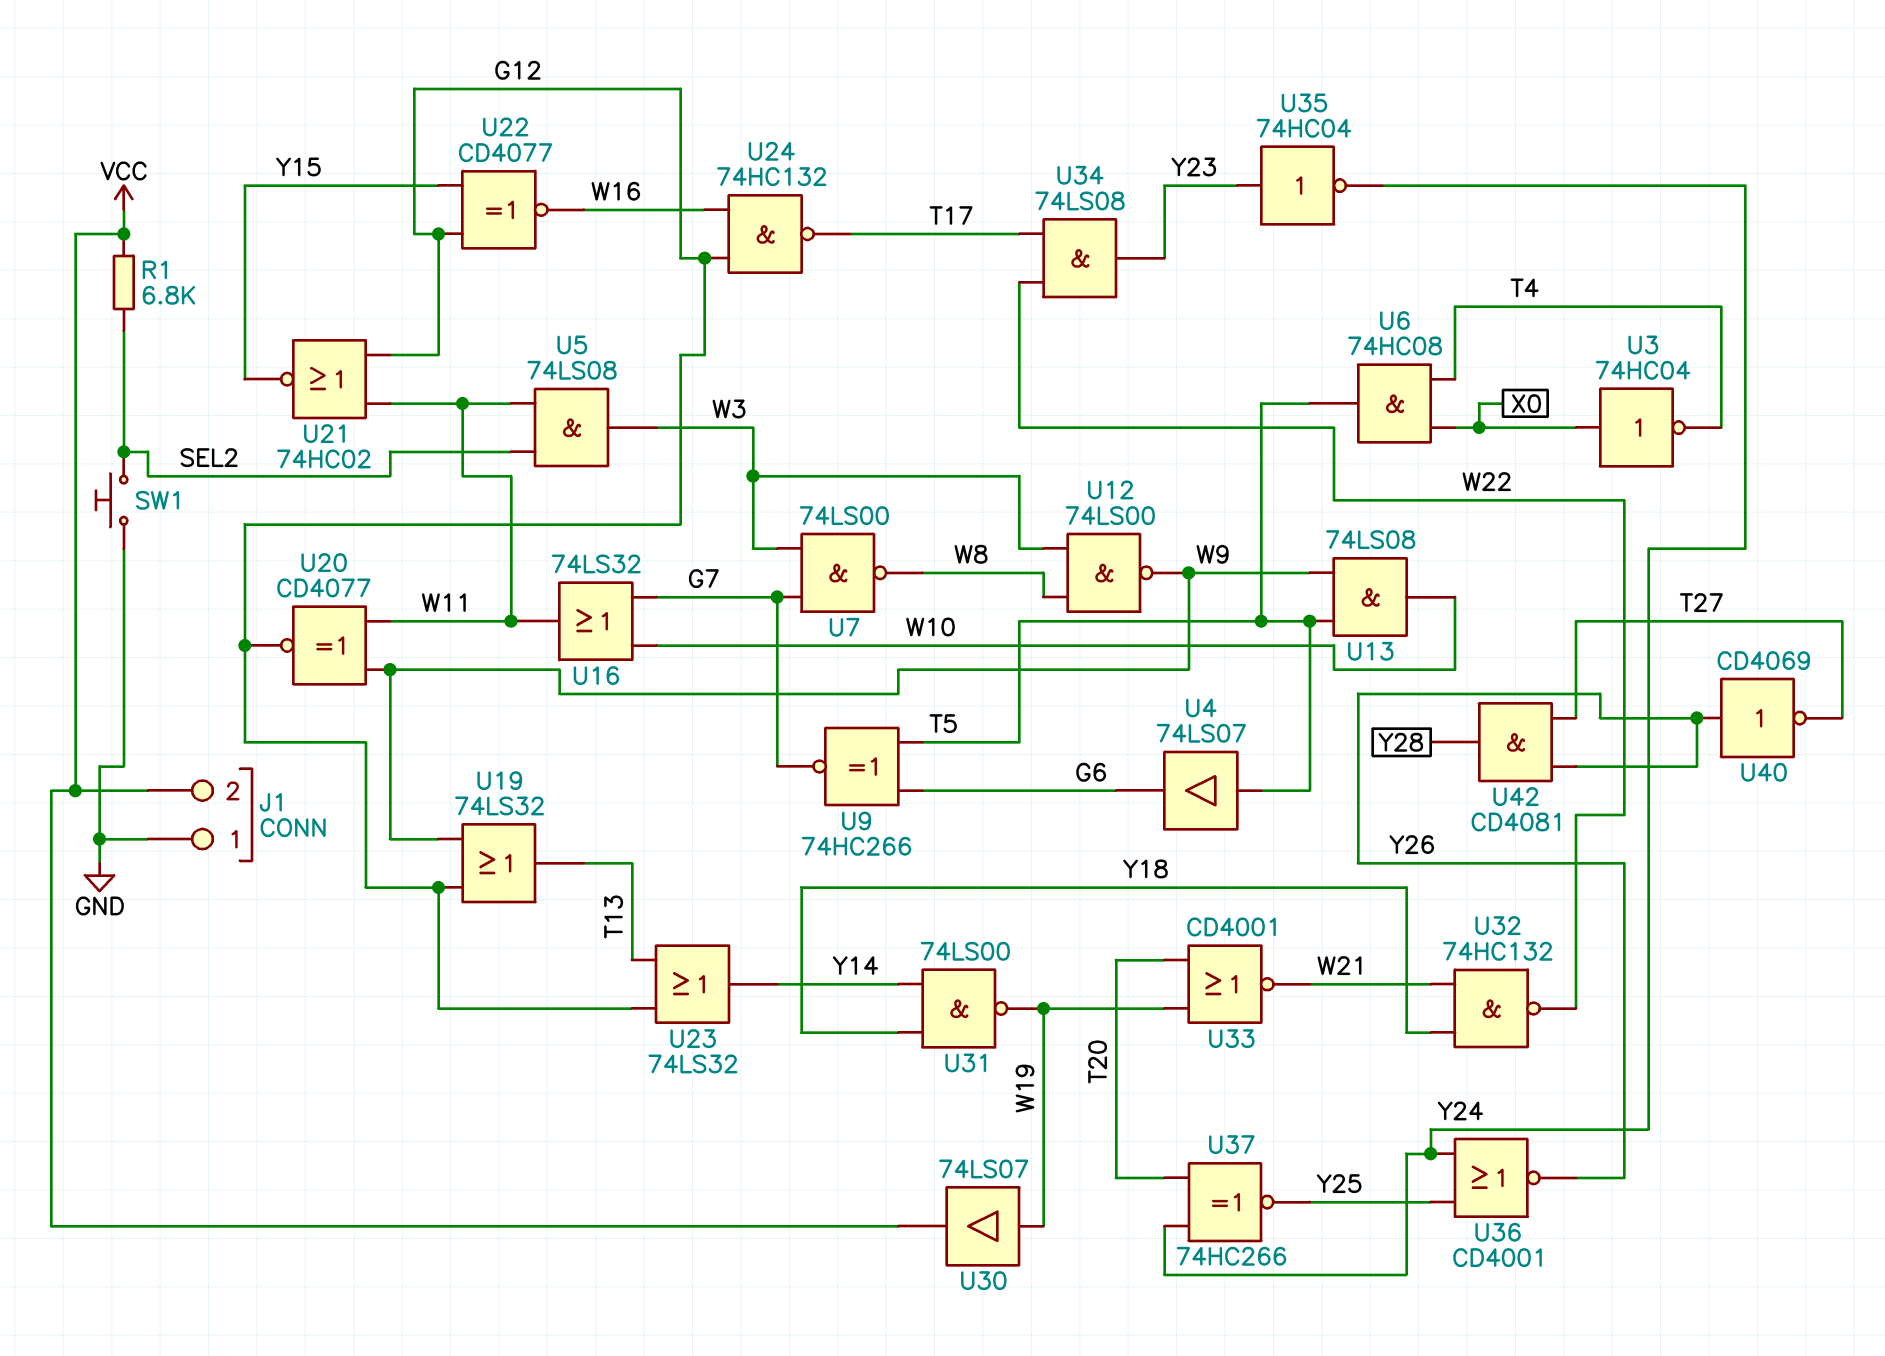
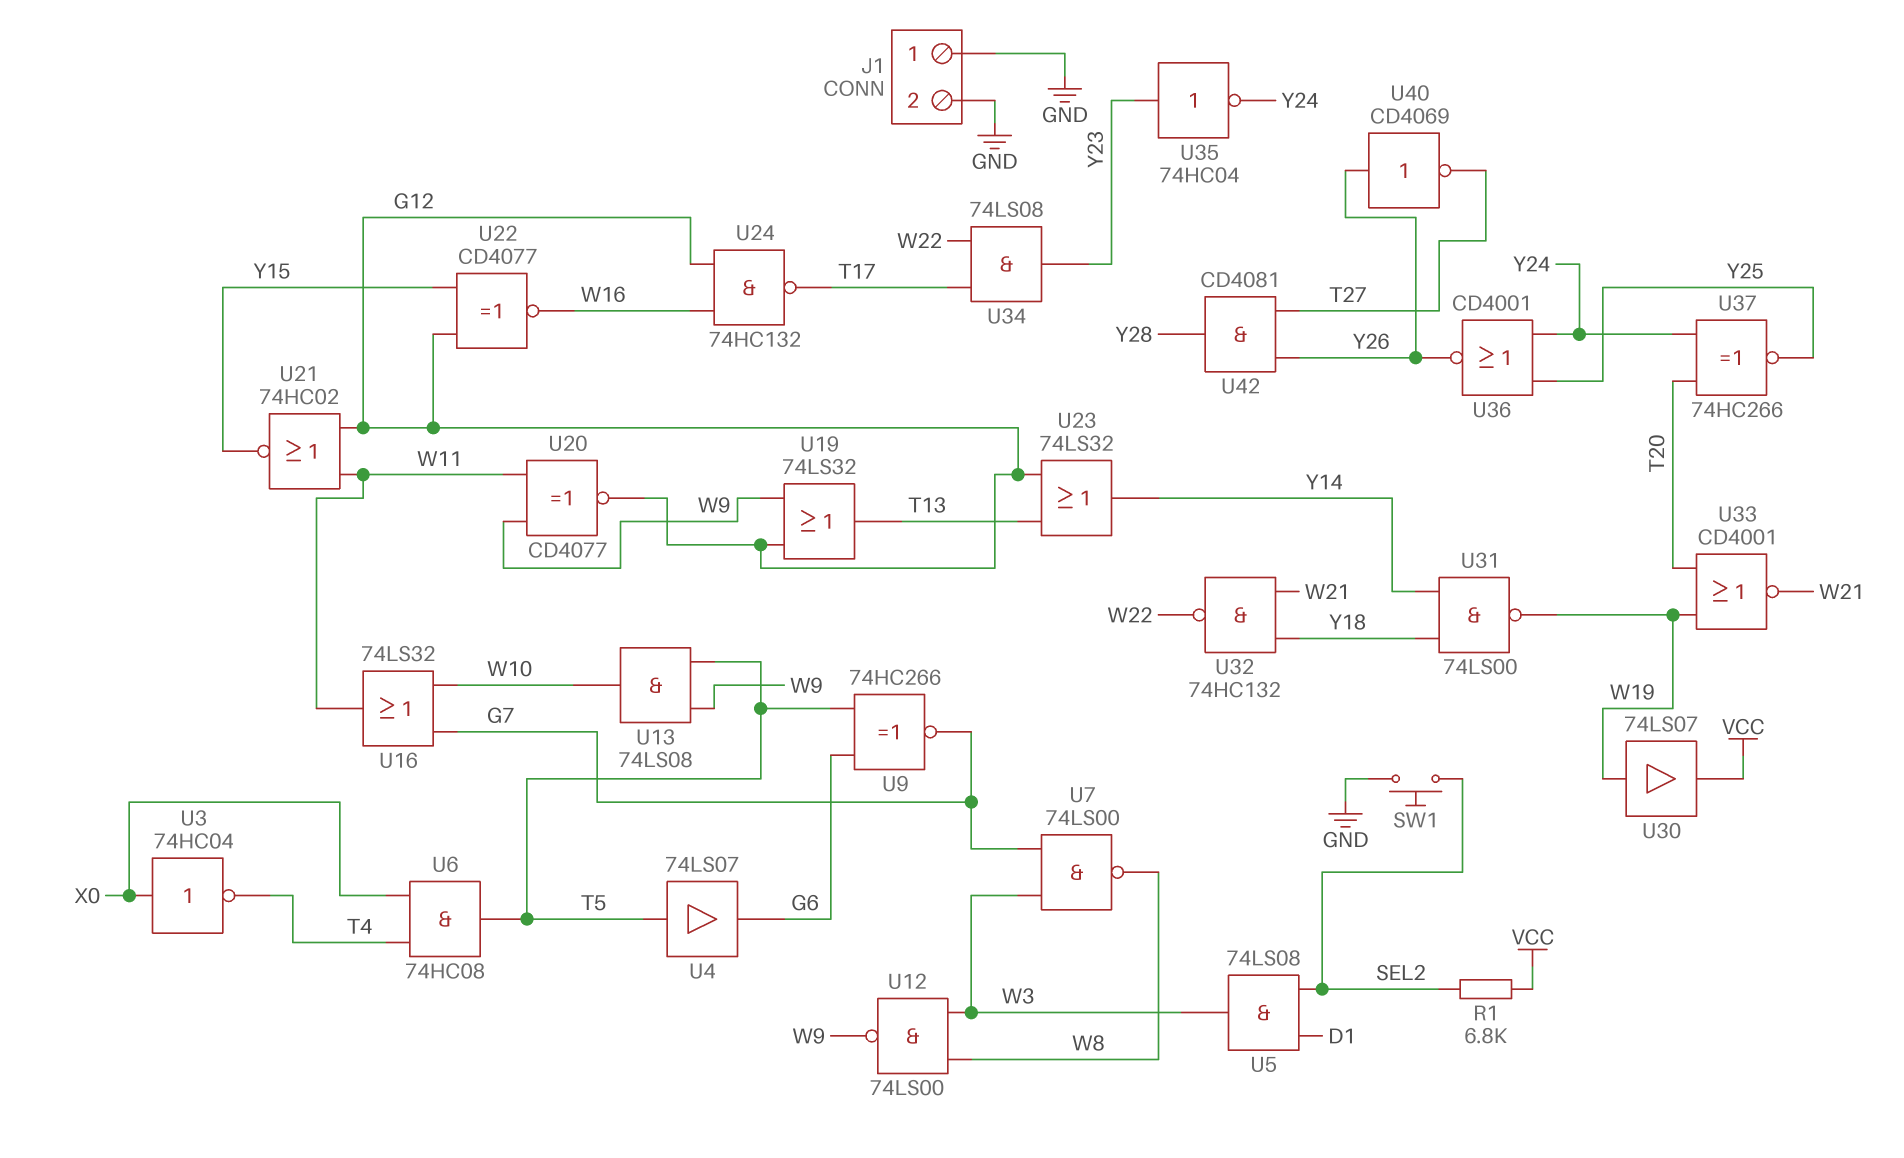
J1 pin 2: VCC -> GND
U5: AND 74LS08 (in SEL2, in W11, out W3) -> AND 74LS08 (in D1, in SEL2, out W3)

